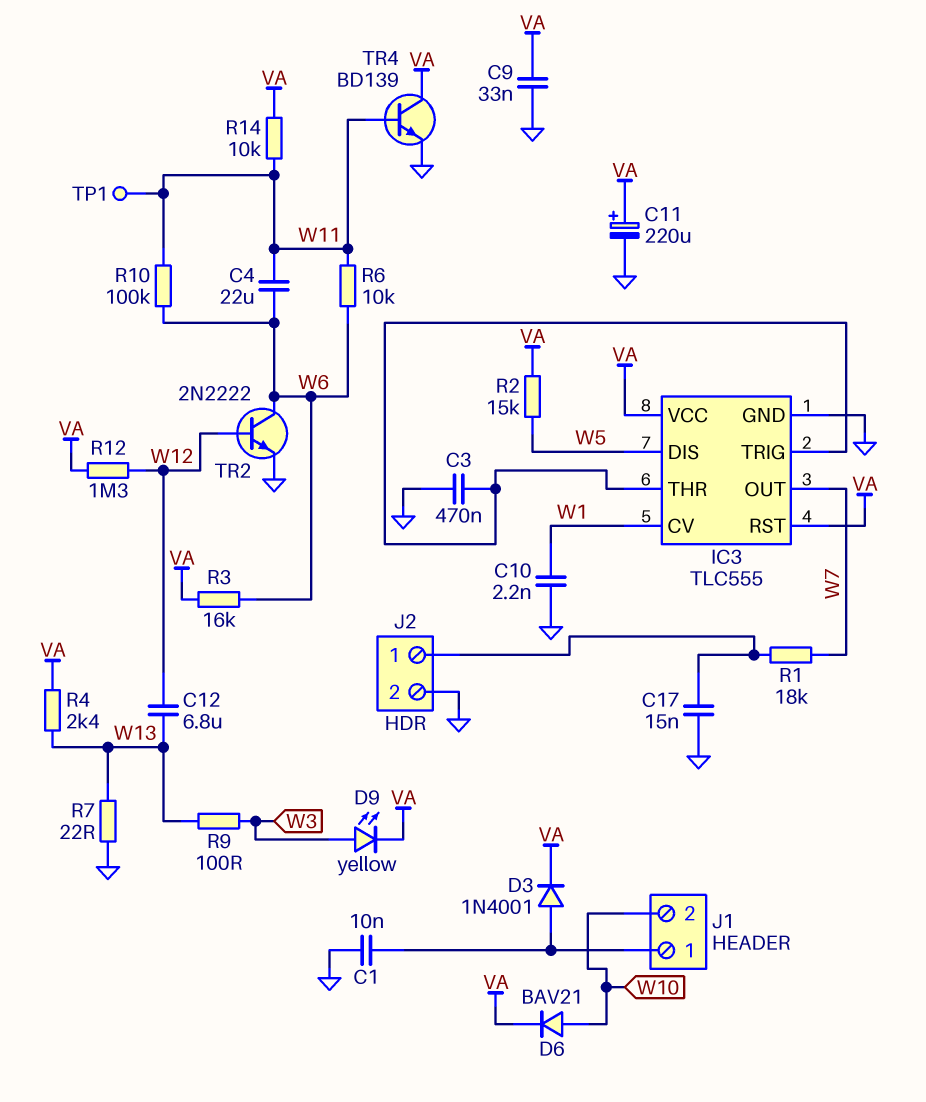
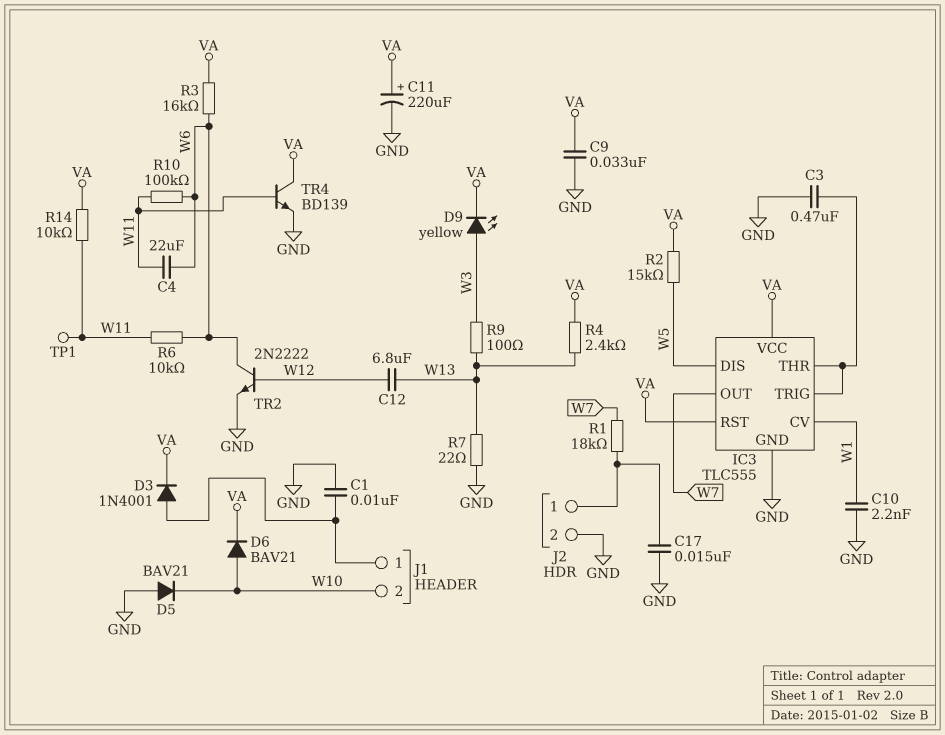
D5: none -> diode BAV21 (A GND, K W10)
R12: 1.3M (VA, W12) -> none

